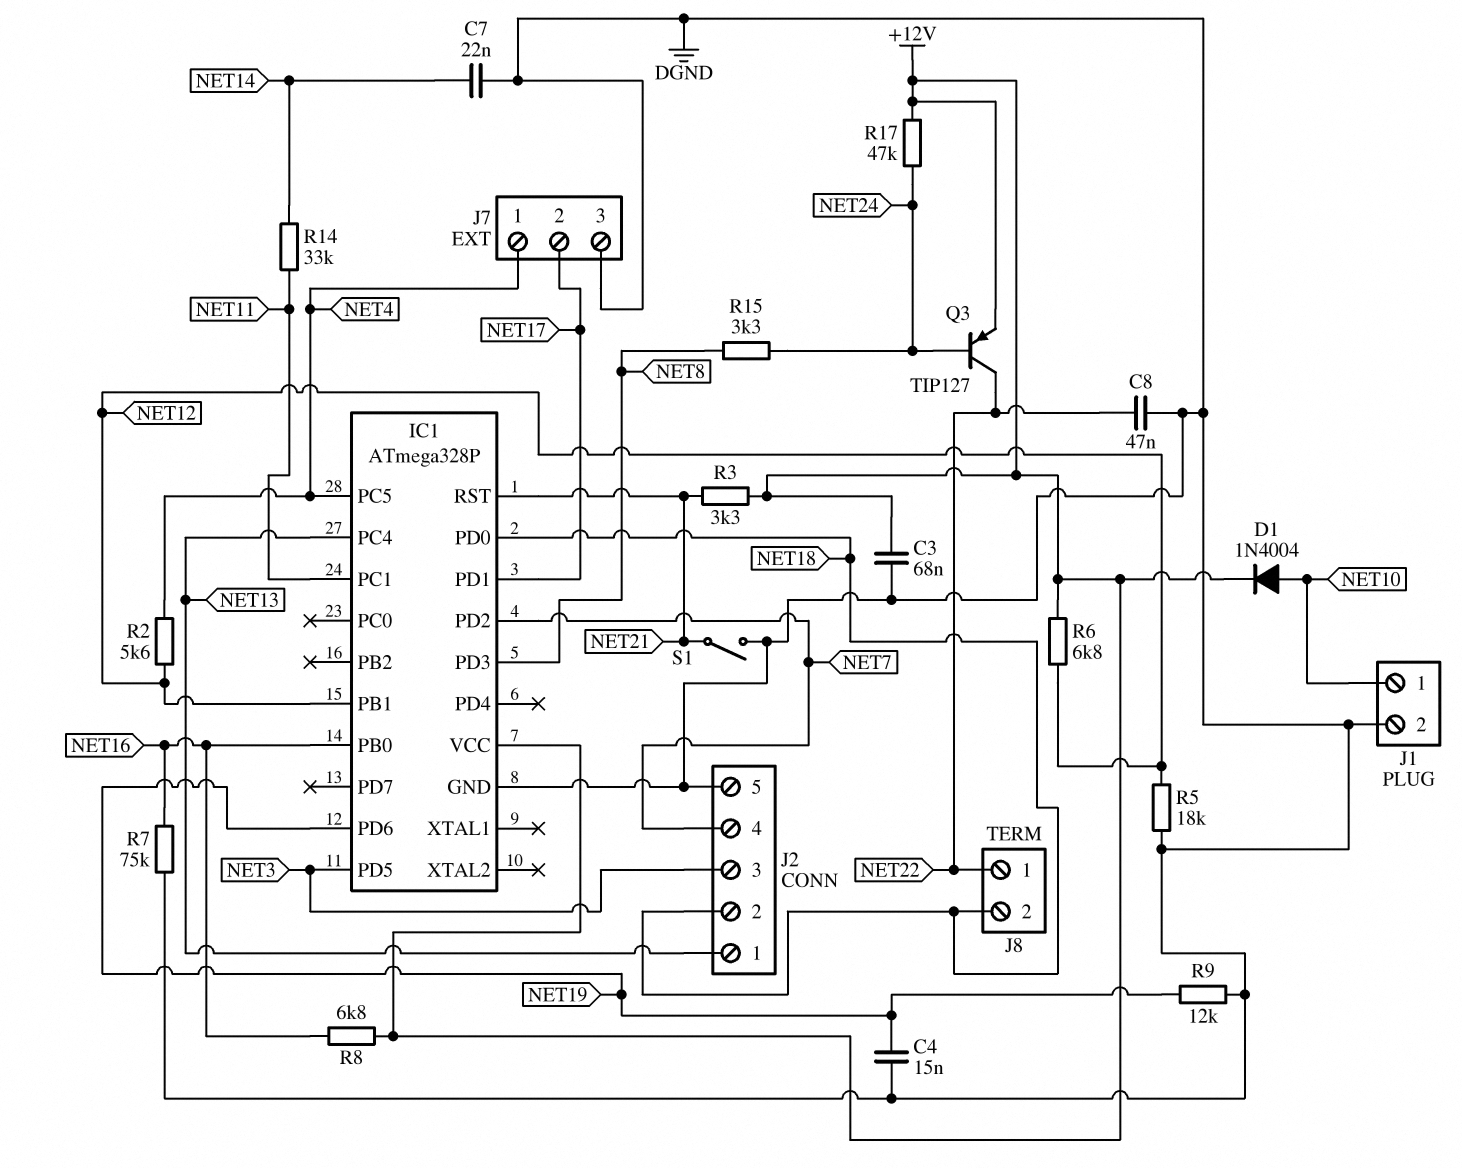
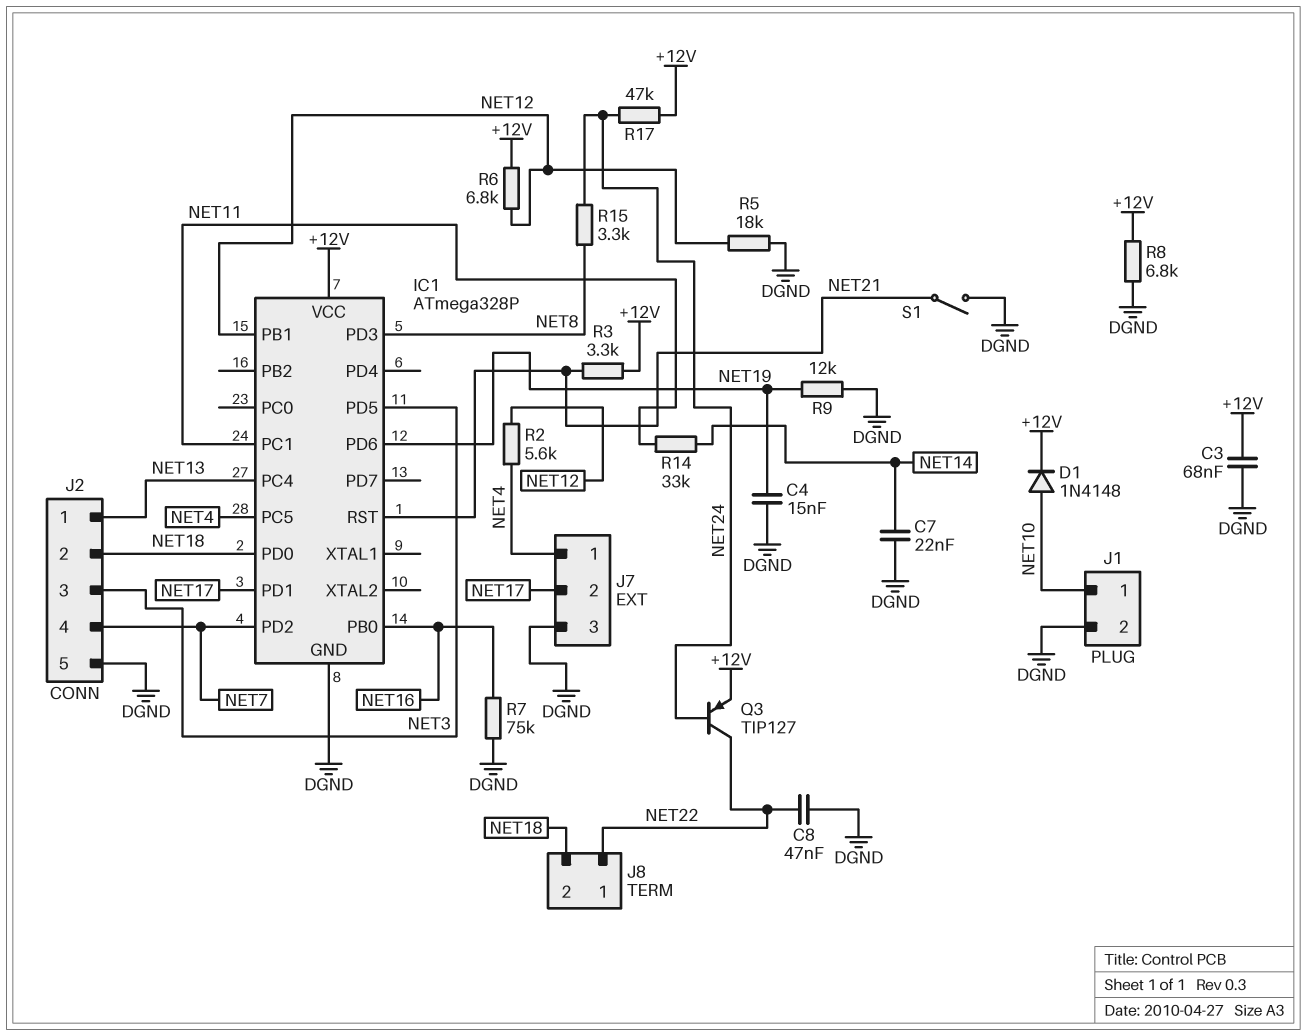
D1: diode 1N4004 (A NET10, K +12V) -> diode 1N4148 (A NET10, K +12V)
R8: 6.8k (+12V, NET16) -> 6.8k (+12V, DGND)

